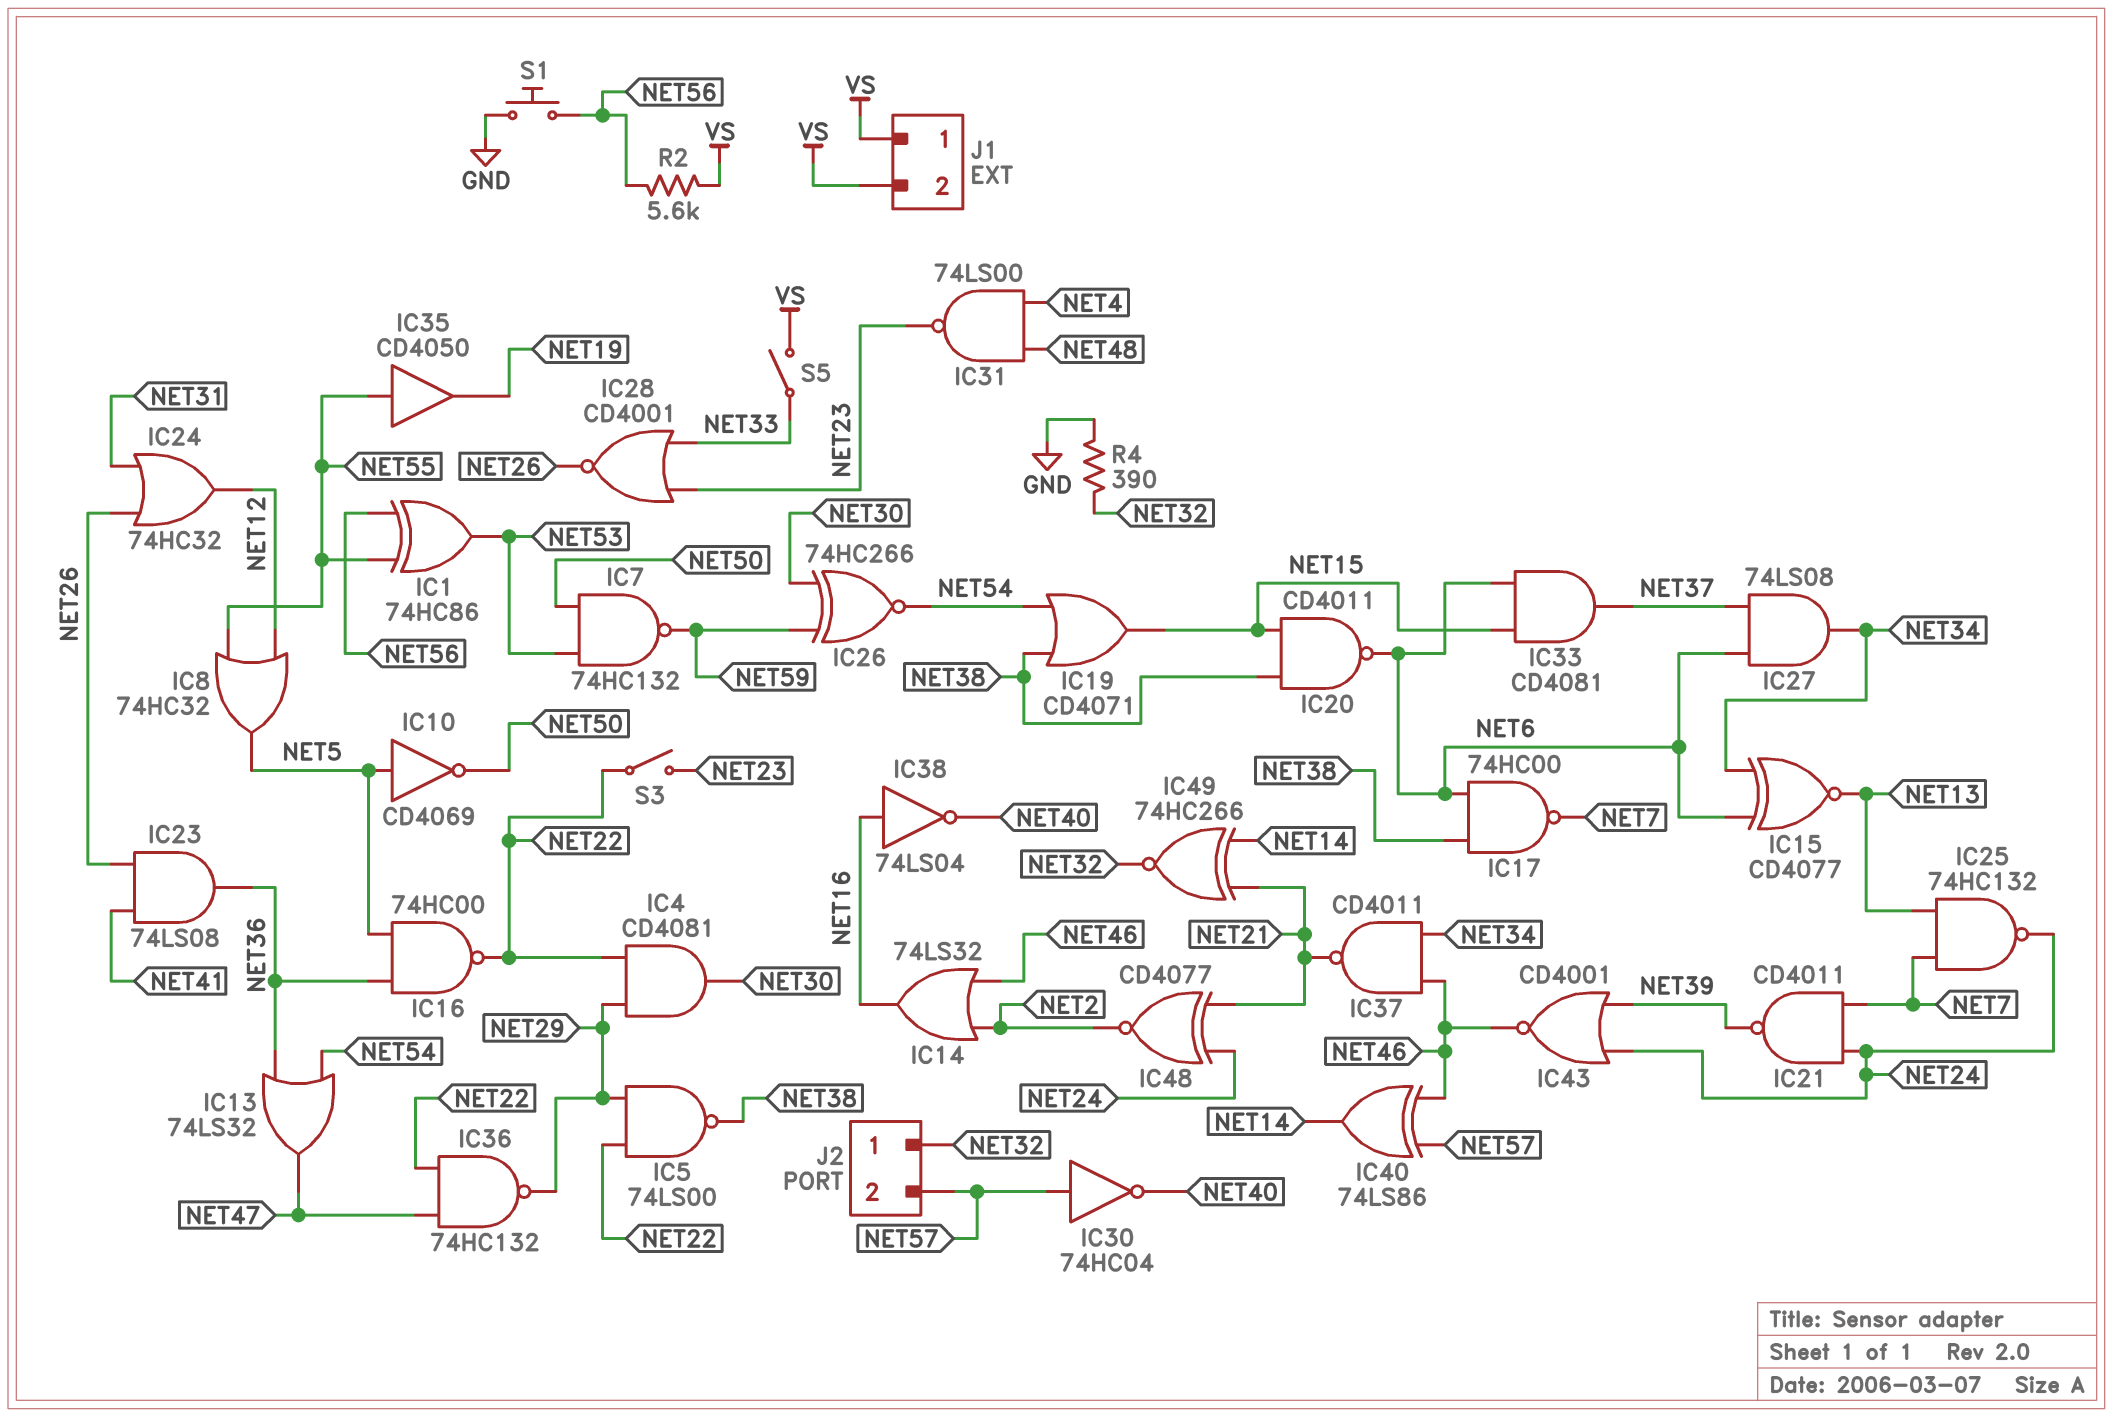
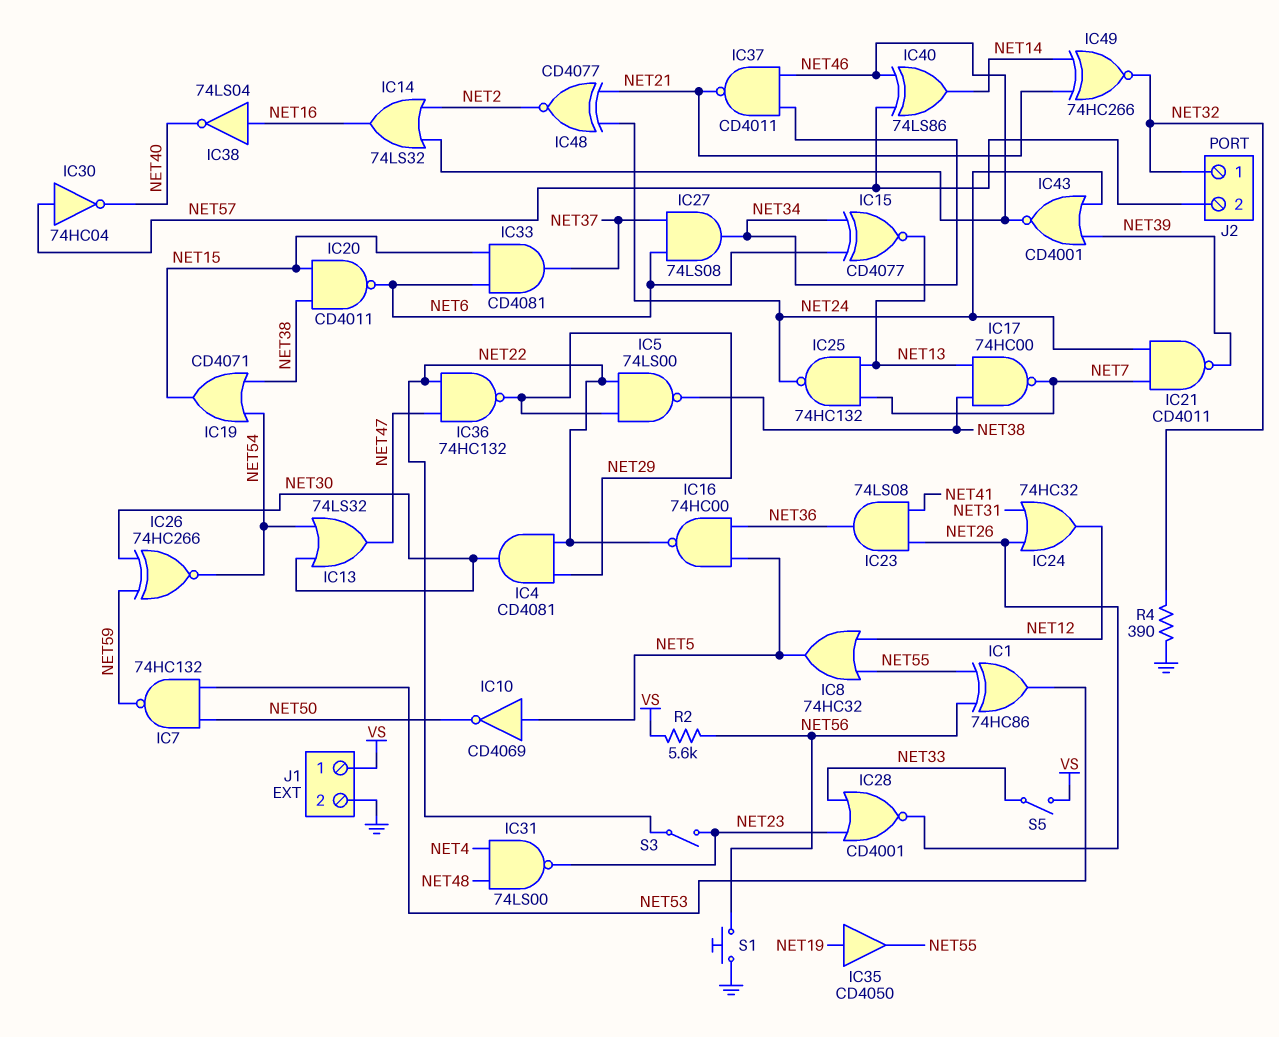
IC13: OR 74LS32 (in NET36, in NET54, out NET47) -> OR 74LS32 (in NET30, in NET54, out NET47)
IC17: NAND 74HC00 (in NET6, in NET38, out NET7) -> NAND 74HC00 (in NET13, in NET38, out NET7)
IC35: buffer CD4050 (in NET55, out NET19) -> buffer CD4050 (in NET19, out NET55)
J1 pin 2: VS -> GND

